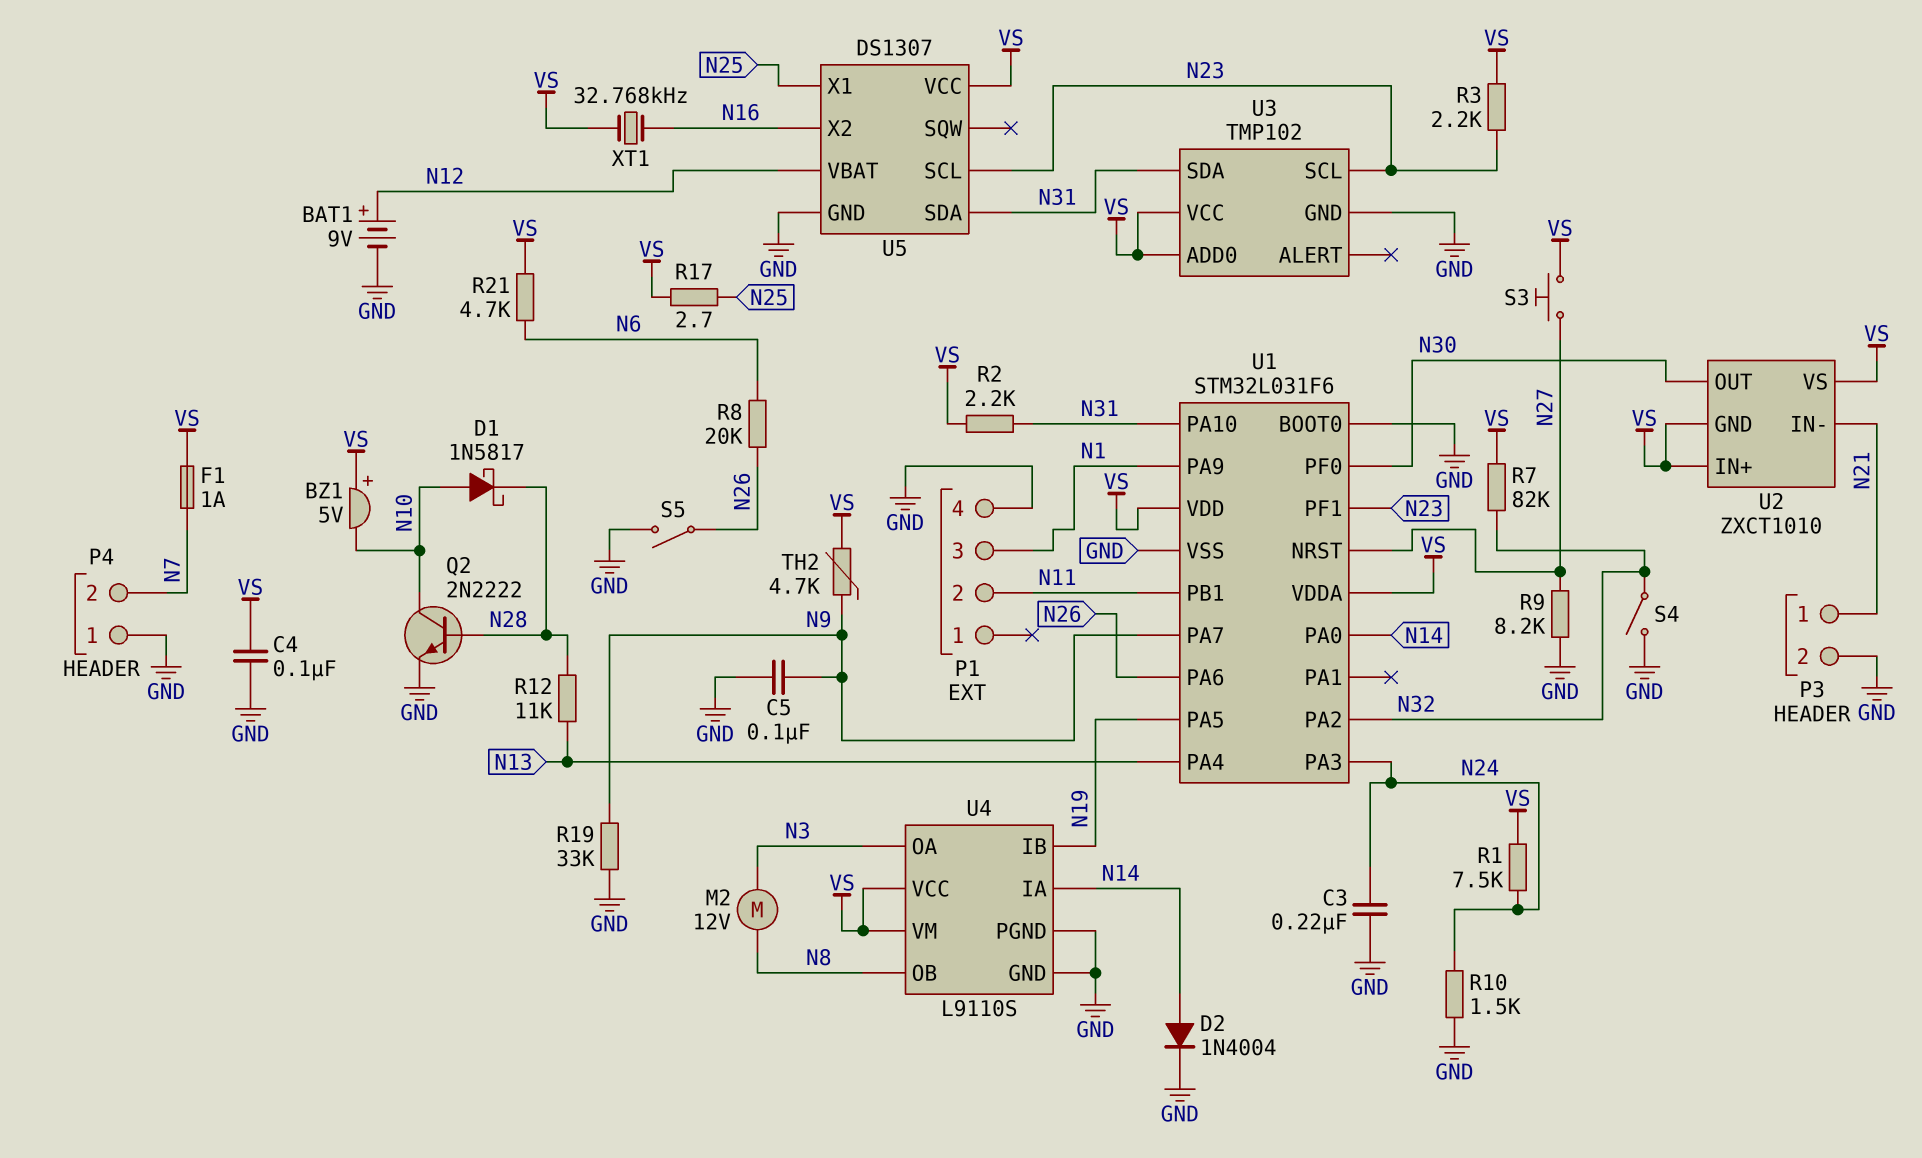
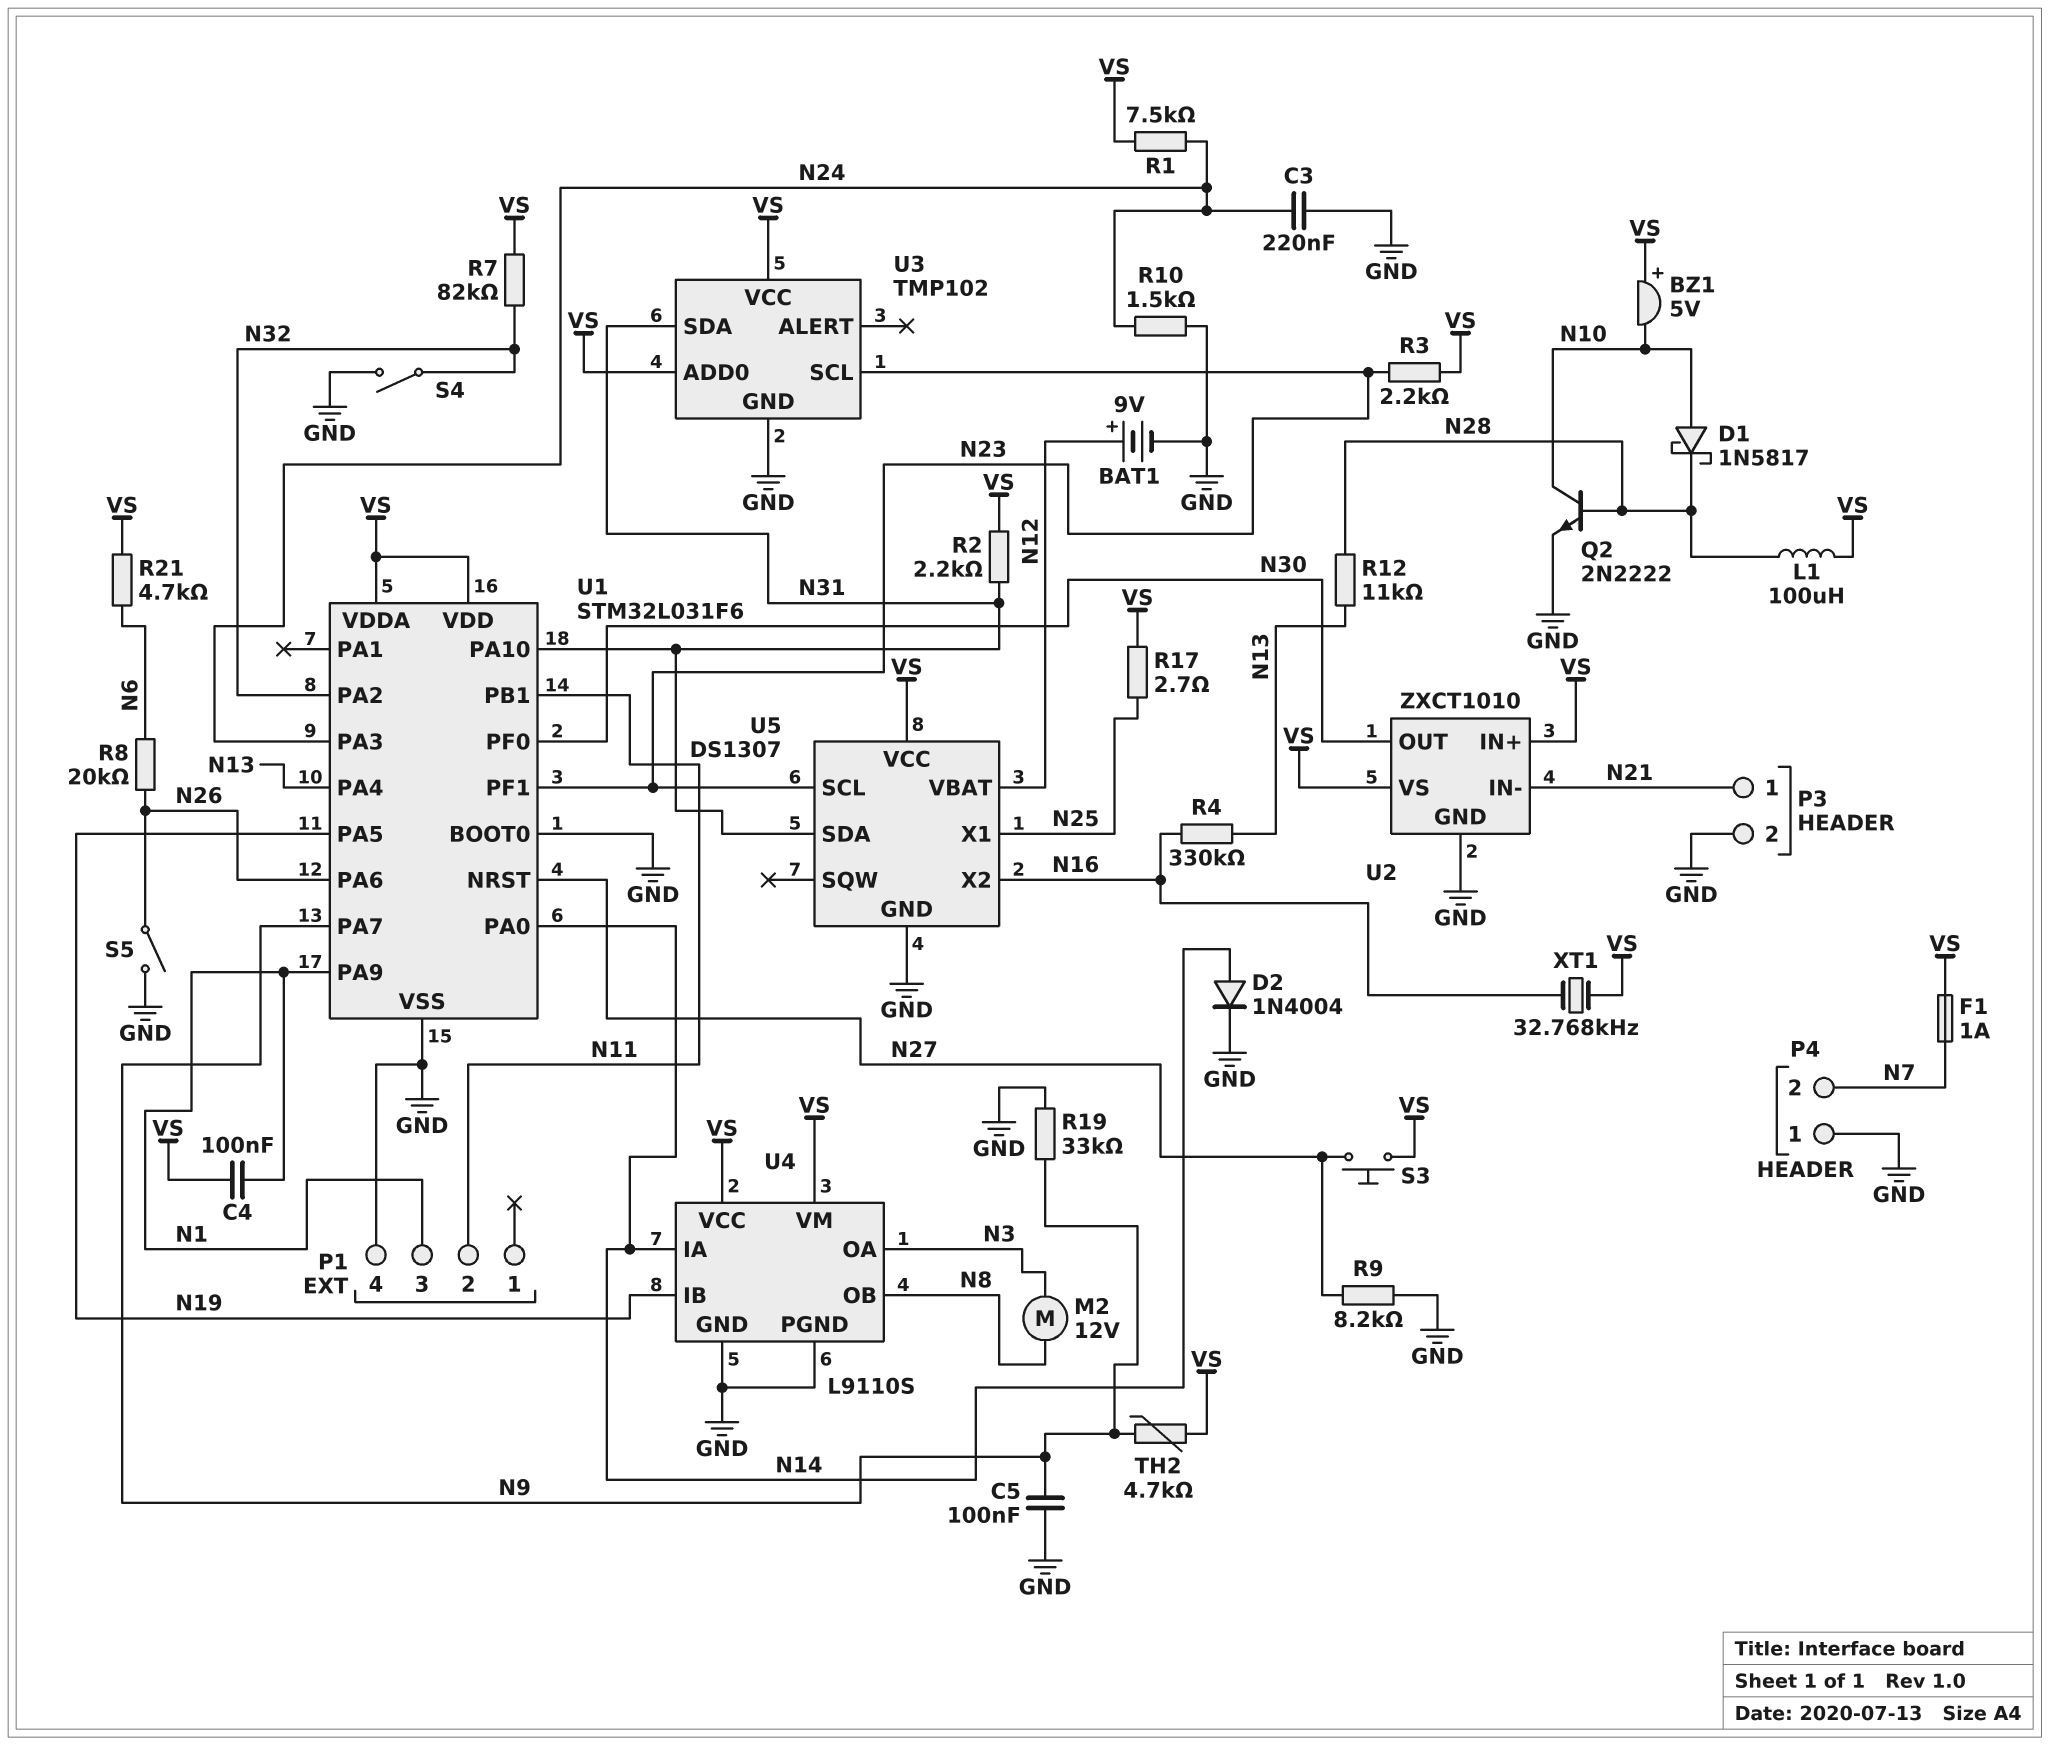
C4: 100nF (GND, VS) -> 100nF (N1, VS)
L1: none -> 100uH (N28, VS)
R4: none -> 330k (N13, N16)
U2 pin GND: VS -> GND

